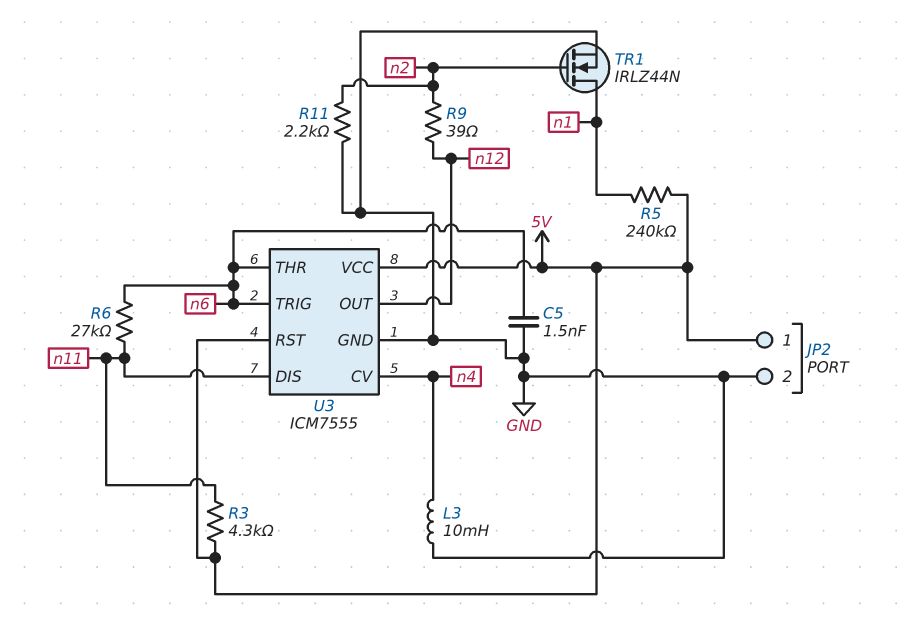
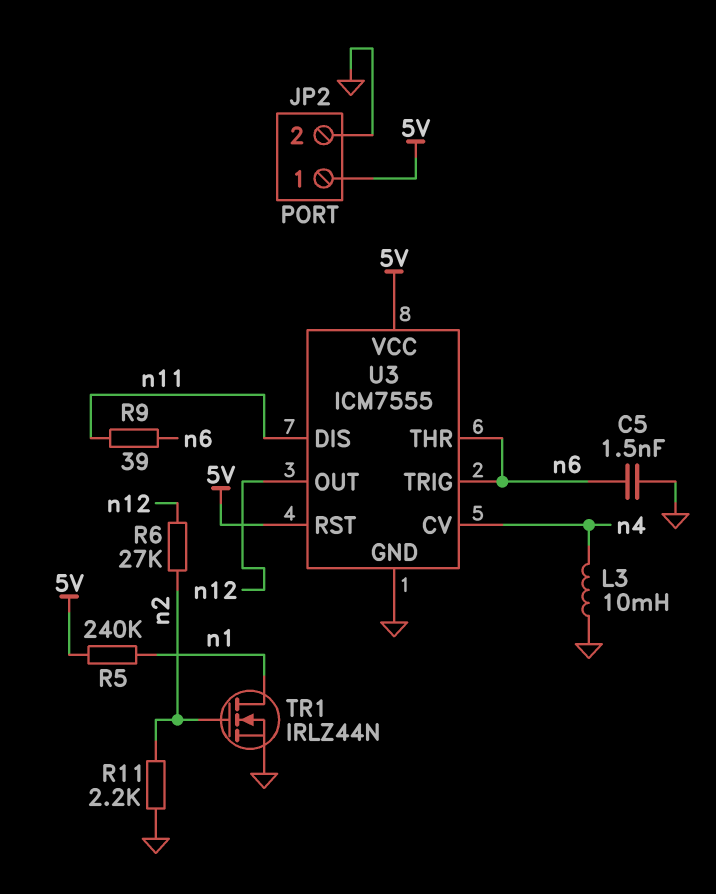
R3: 4.3k (5V, n11) -> none
R6: 27k (n6, n11) -> 27k (n2, n12)
R9: 39 (n2, n12) -> 39 (n6, n11)

